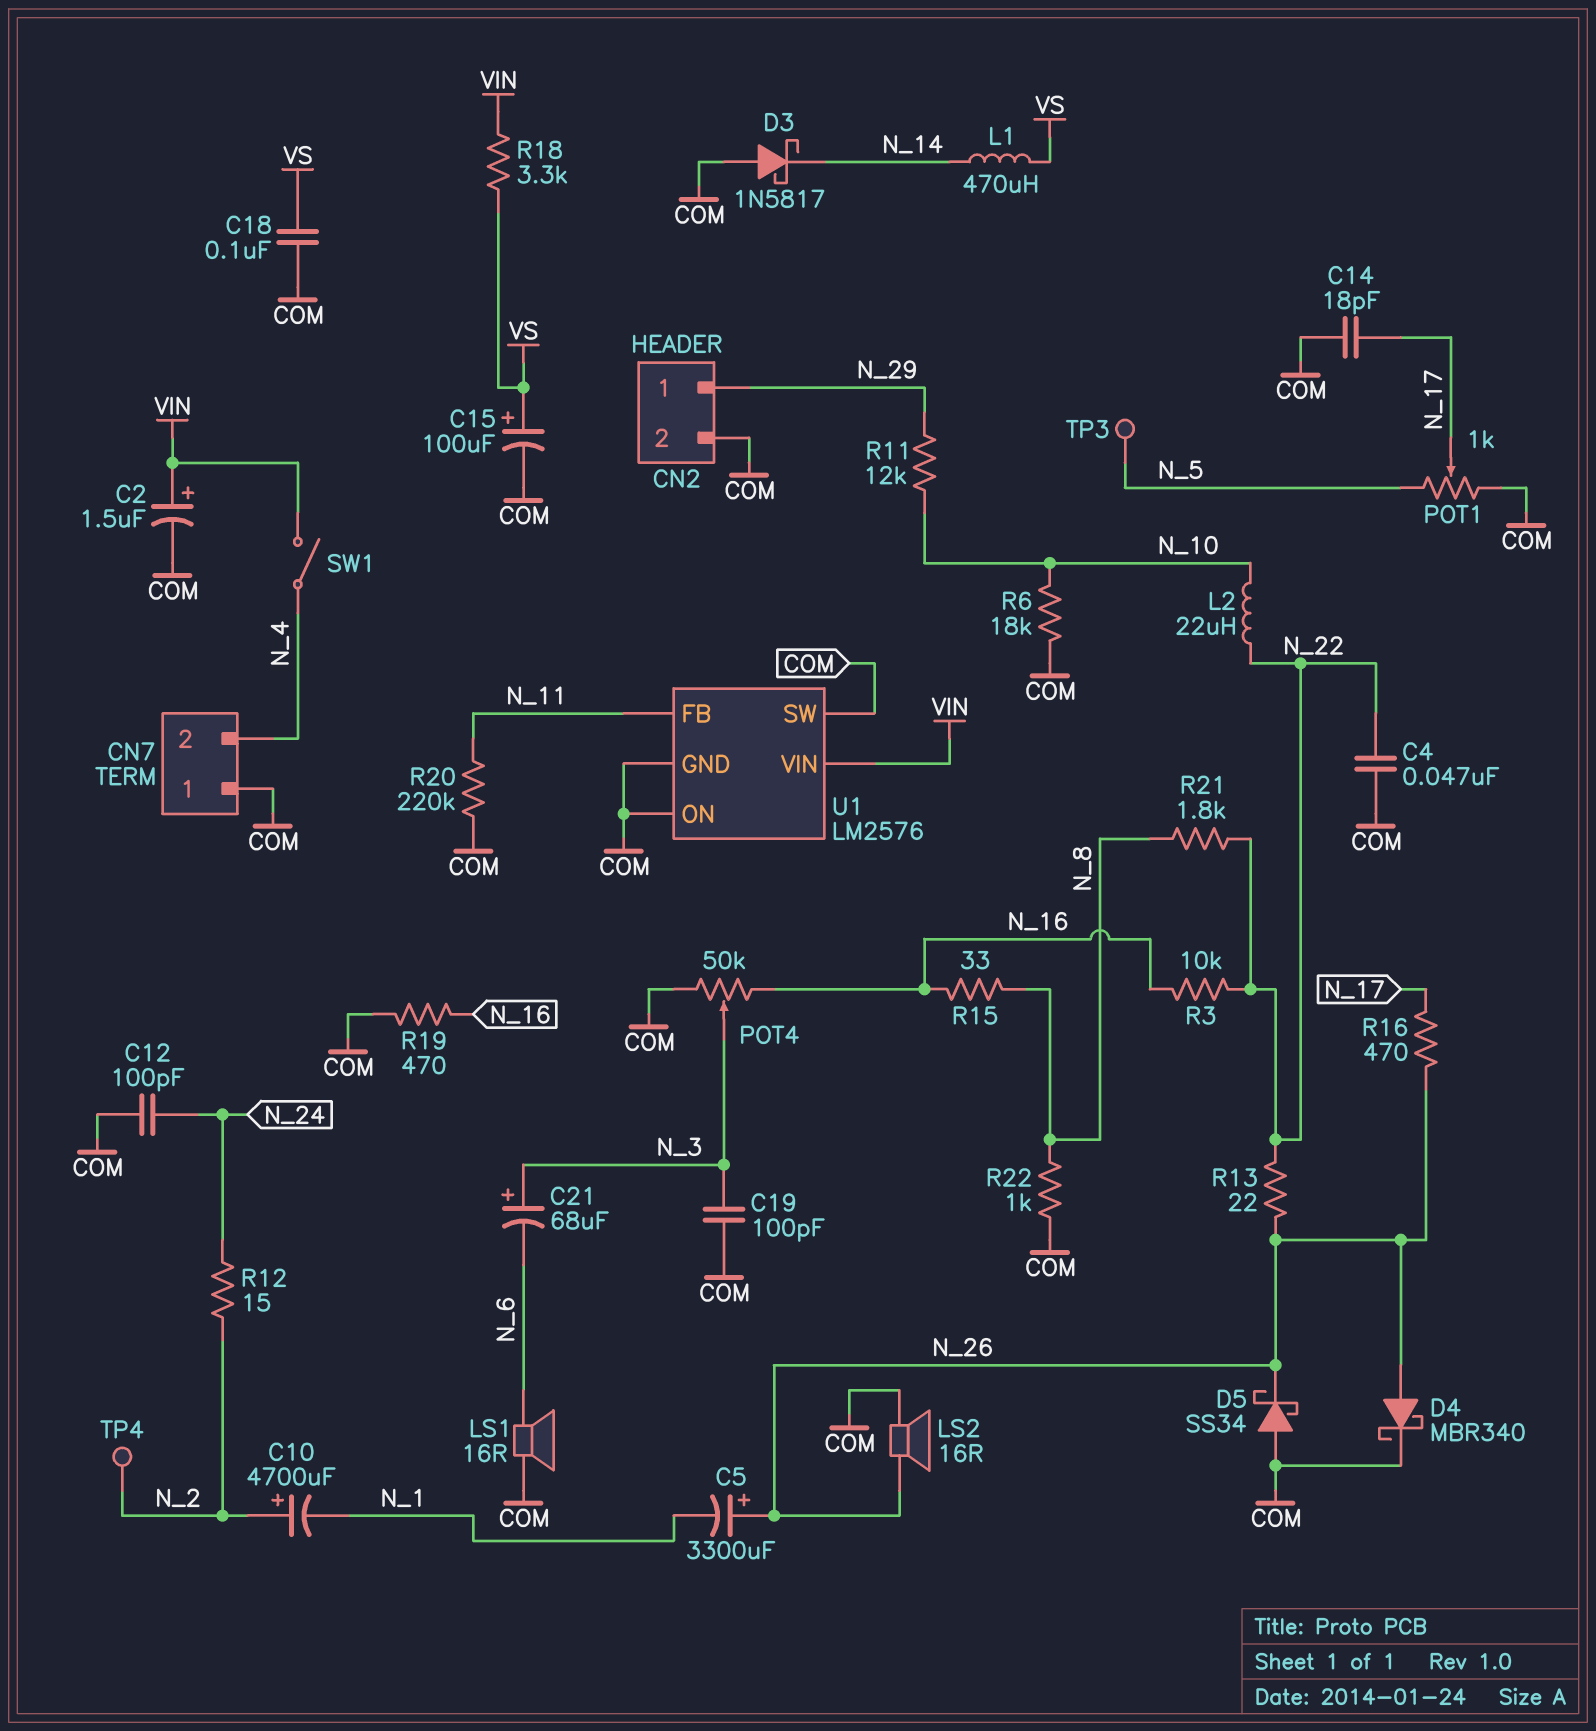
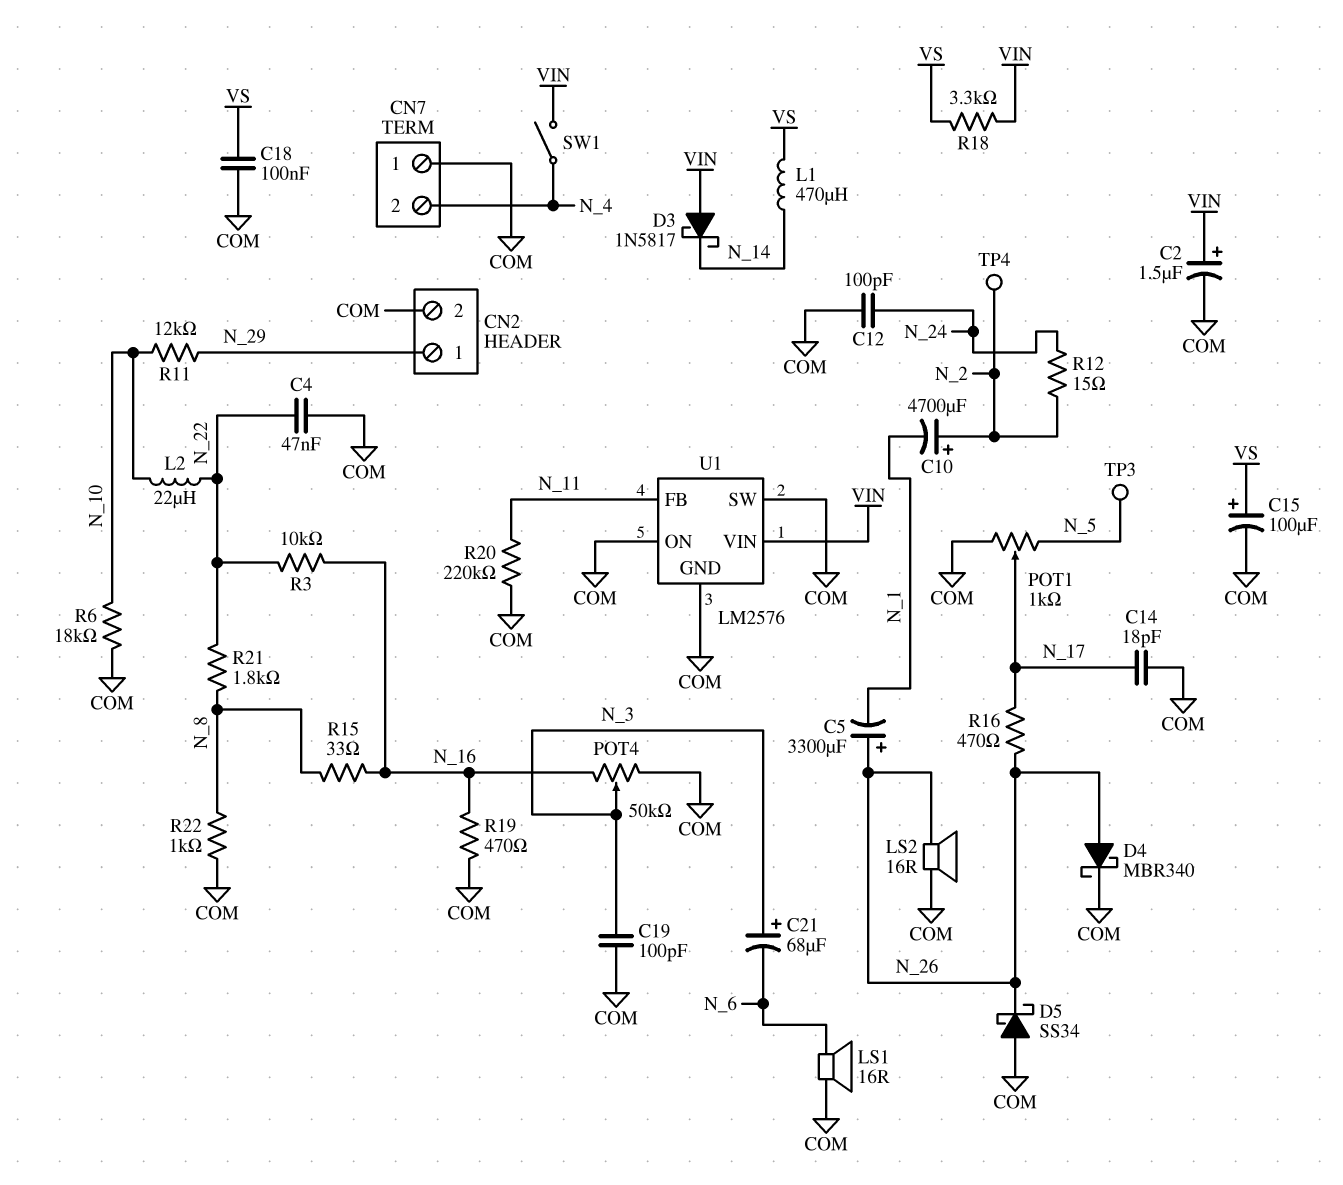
D3: schottky 1N5817 (A COM, K N_14) -> schottky 1N5817 (A VIN, K N_14)
R13: 22 (N_22, N_26) -> none

